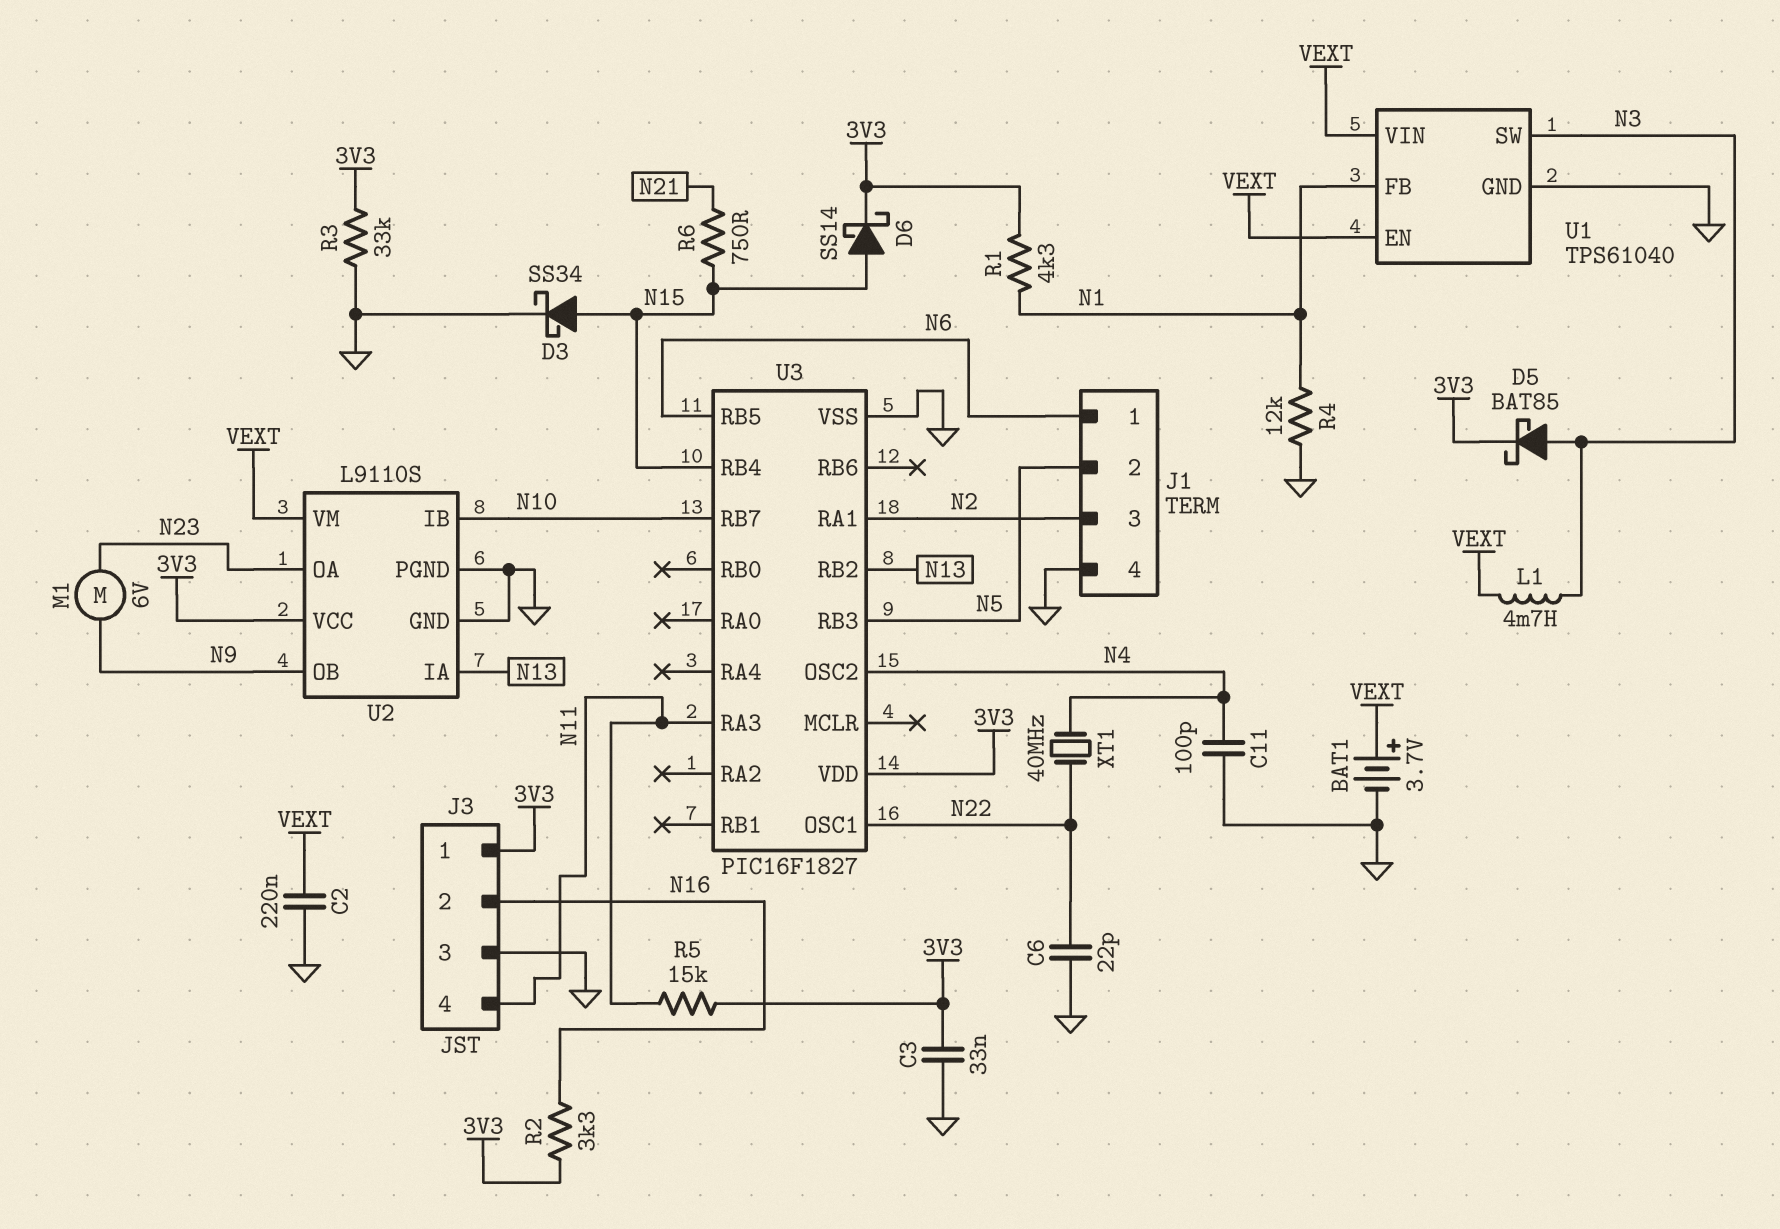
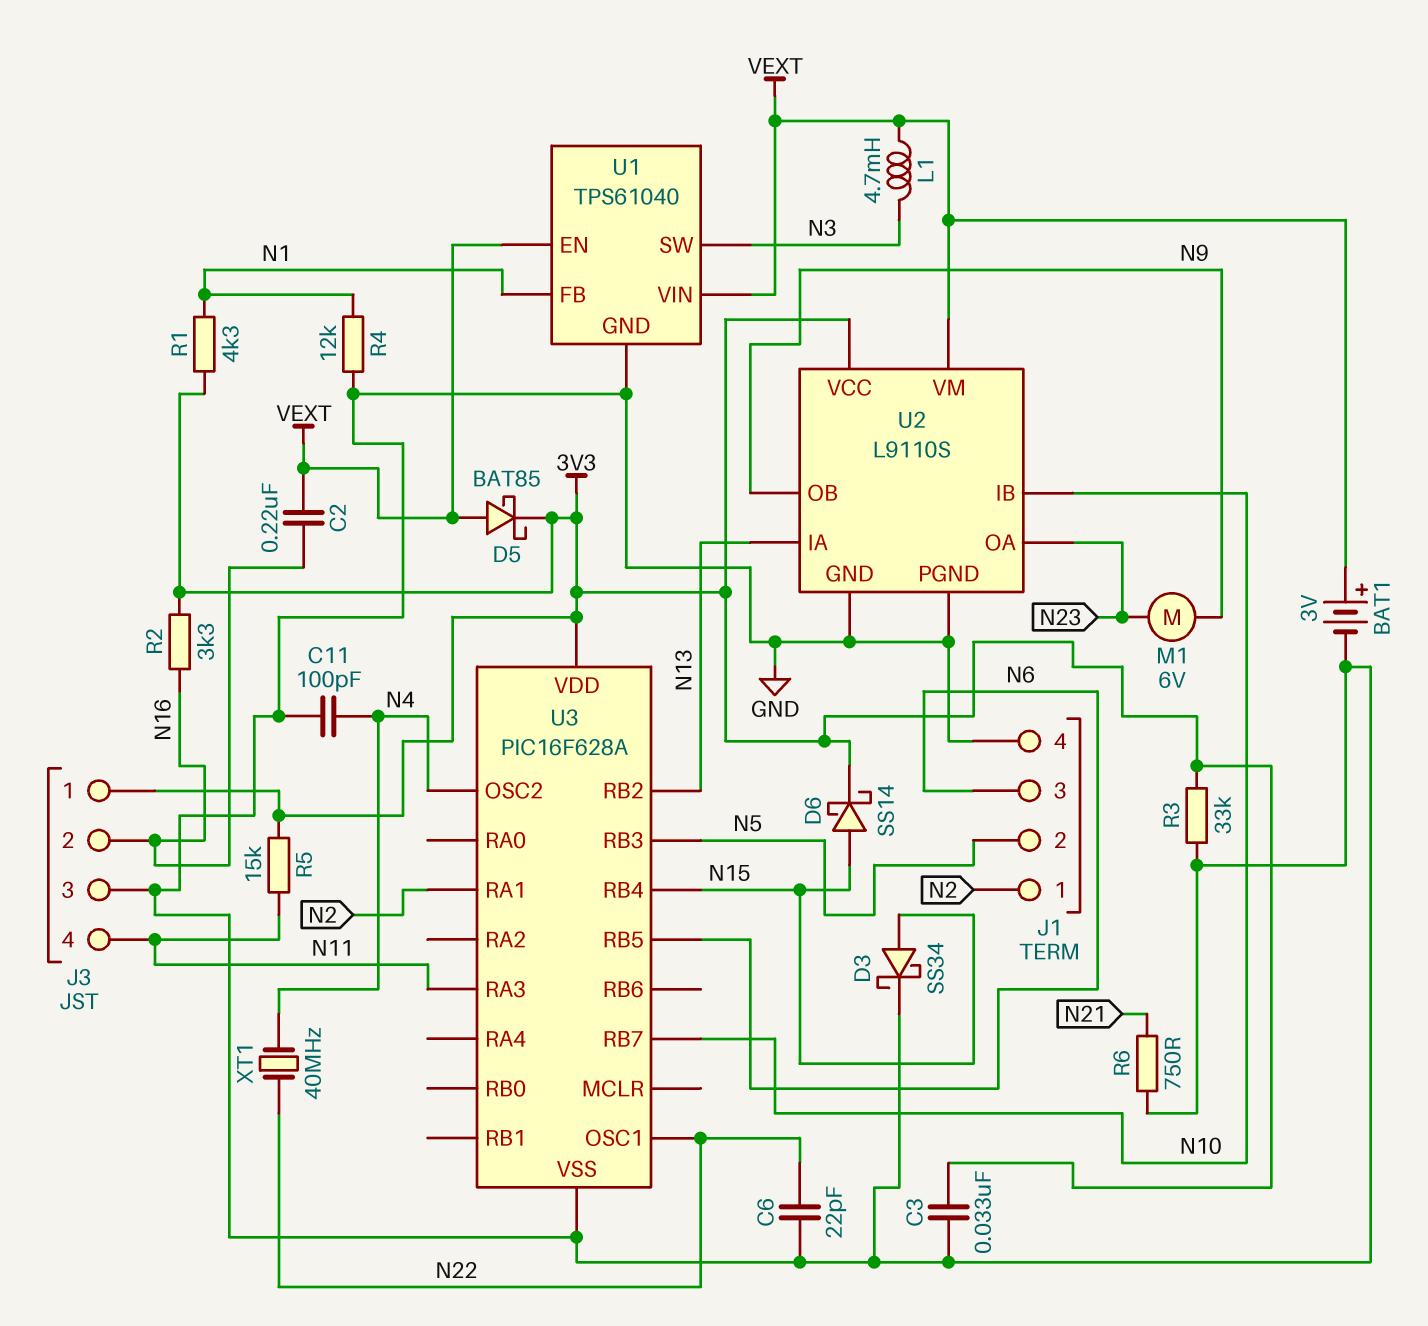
BAT1: 3.7V (plus VEXT, minus GND) -> 3V (plus VEXT, minus GND)
C2: 220nF (GND, VEXT) -> 220nF (N16, VEXT)
D5: schottky BAT85 (A N3, K 3V3) -> schottky BAT85 (A VEXT, K 3V3)
J1 pin 1: N6 -> N2
J1 pin 3: N2 -> N6
R6: 750 (N15, N21) -> 750 (GND, N21)
U3: PIC16F1827 -> PIC16F628A

